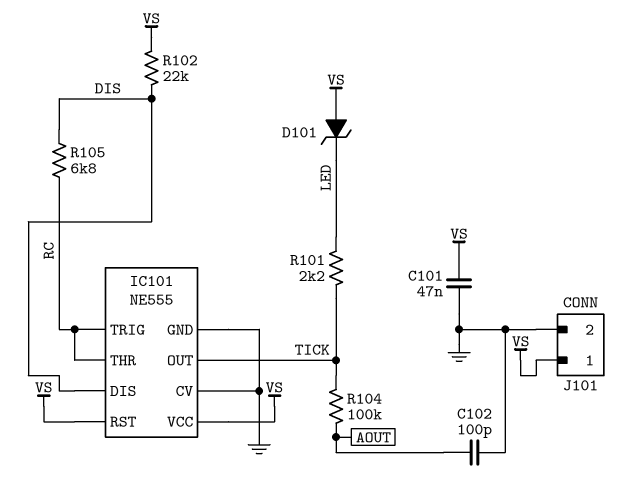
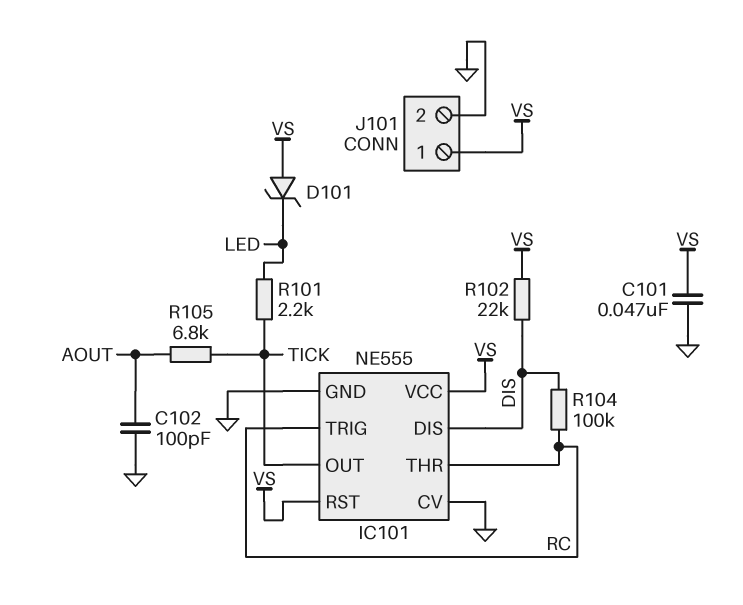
R104: 100k (AOUT, TICK) -> 100k (DIS, RC)
R105: 6.8k (DIS, RC) -> 6.8k (AOUT, TICK)

